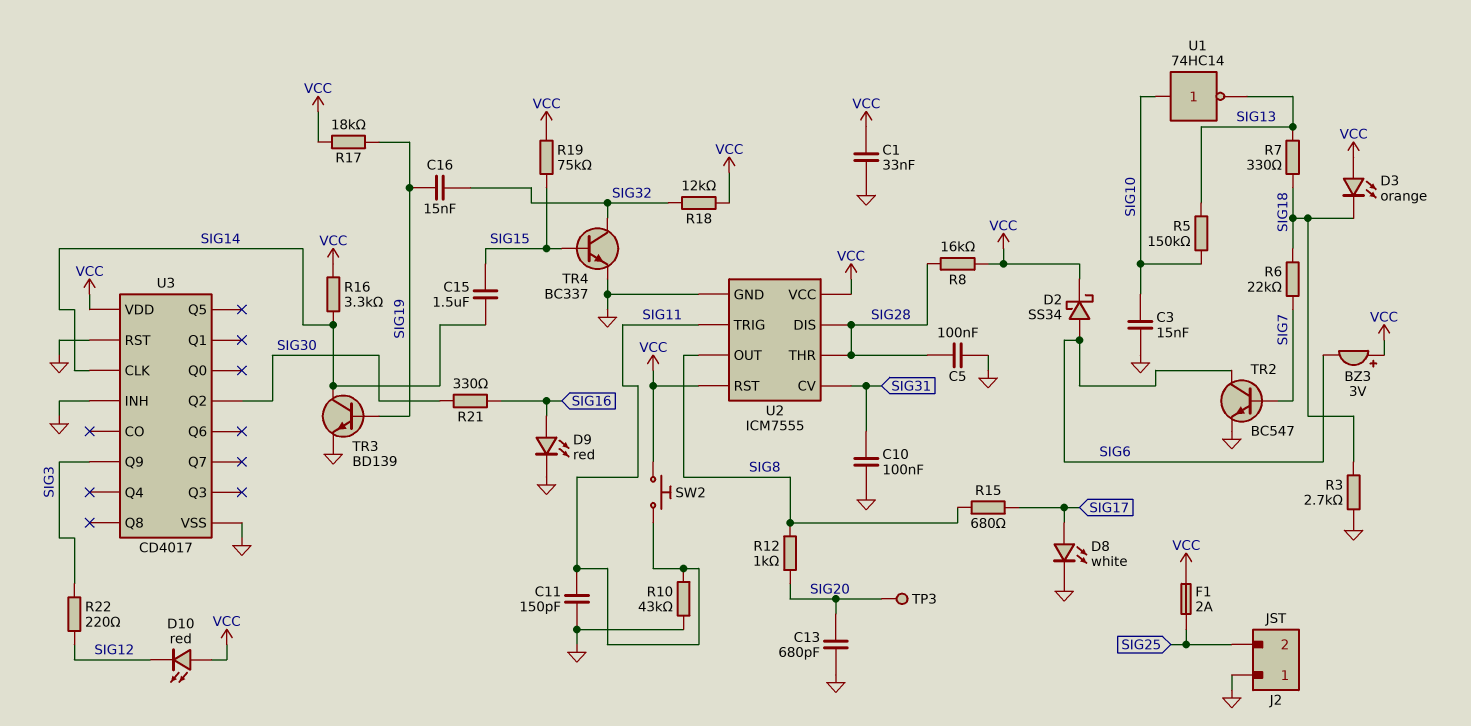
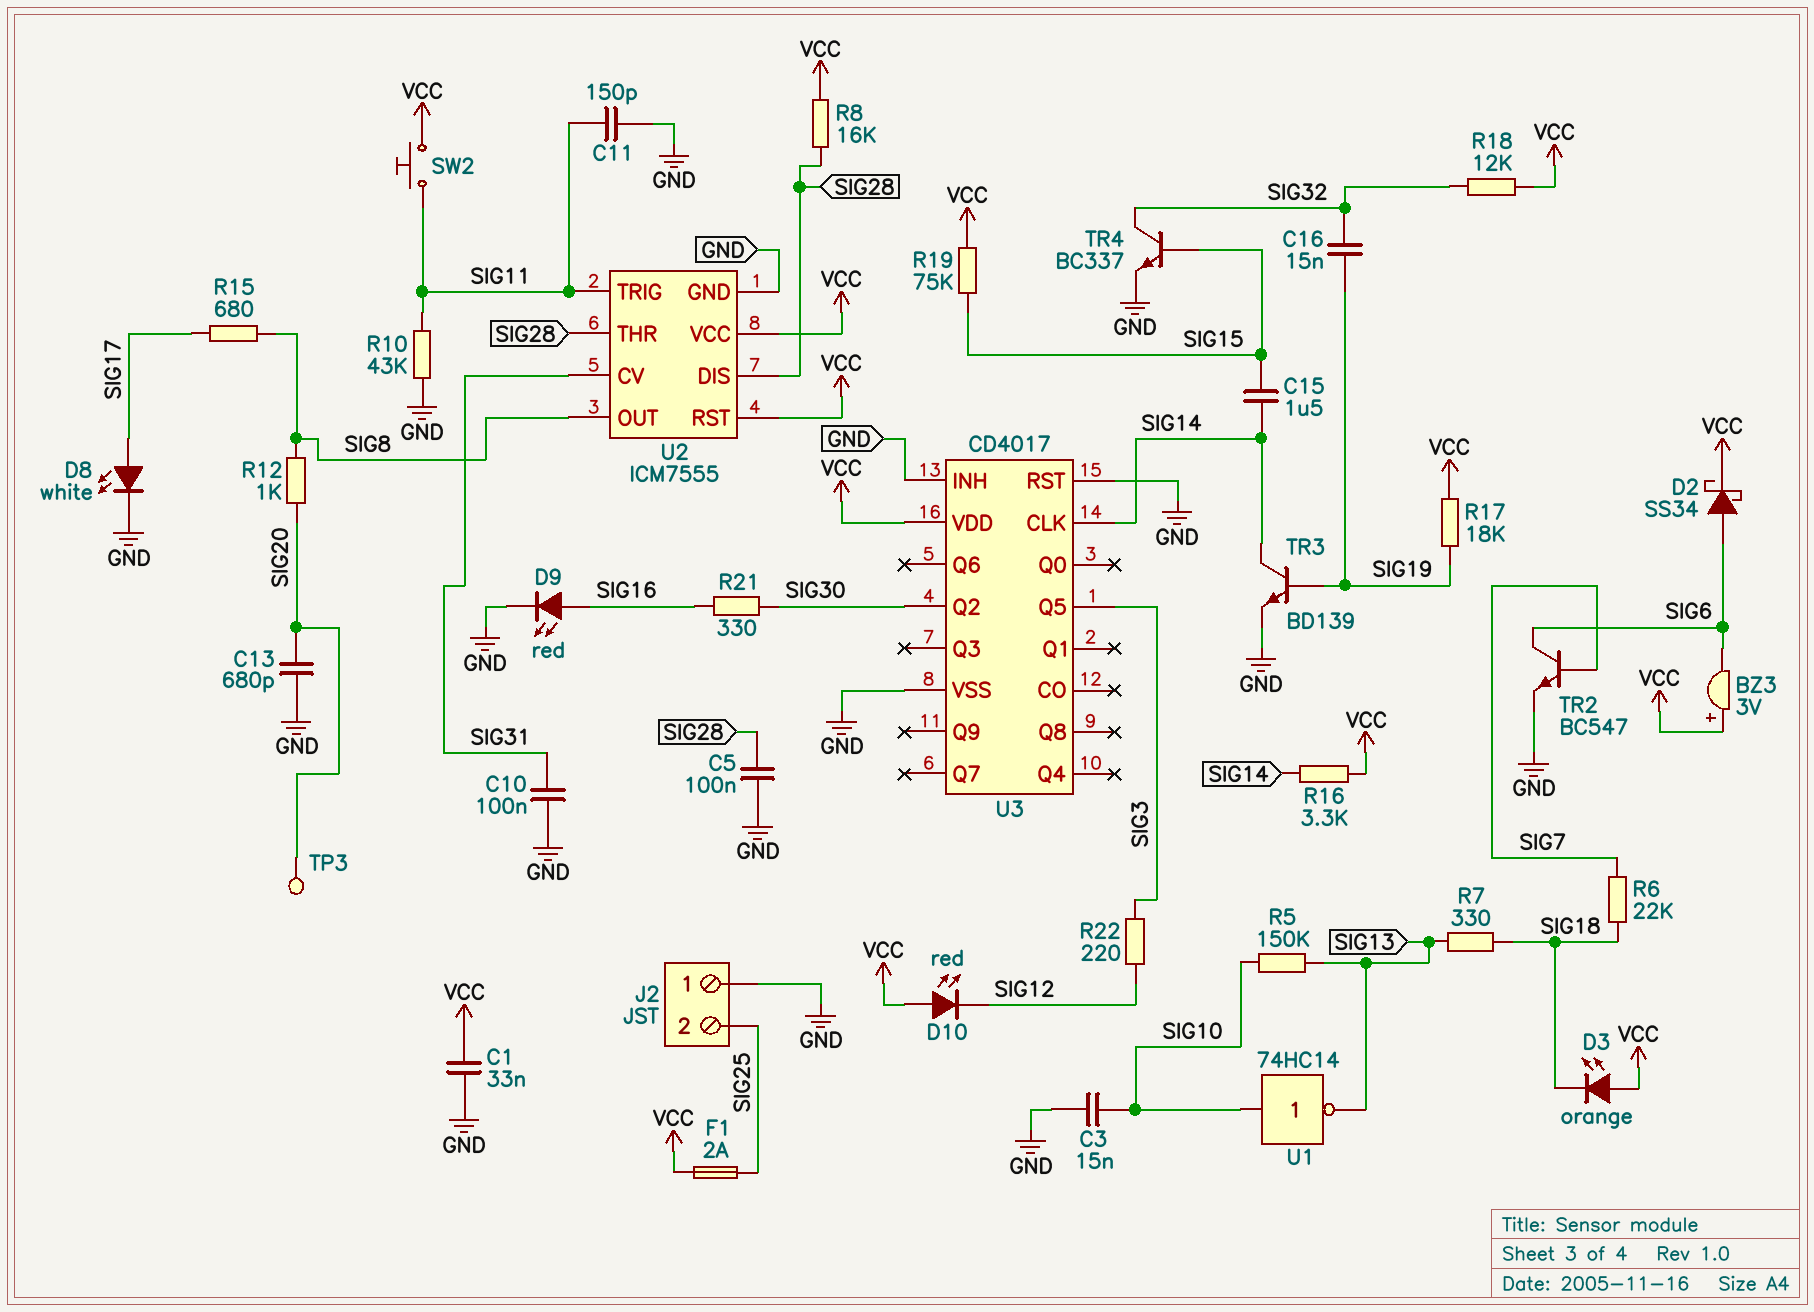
R3: 2.7k (GND, SIG18) -> none
U3 pin Q5: none -> SIG3
U3 pin Q9: SIG3 -> none

